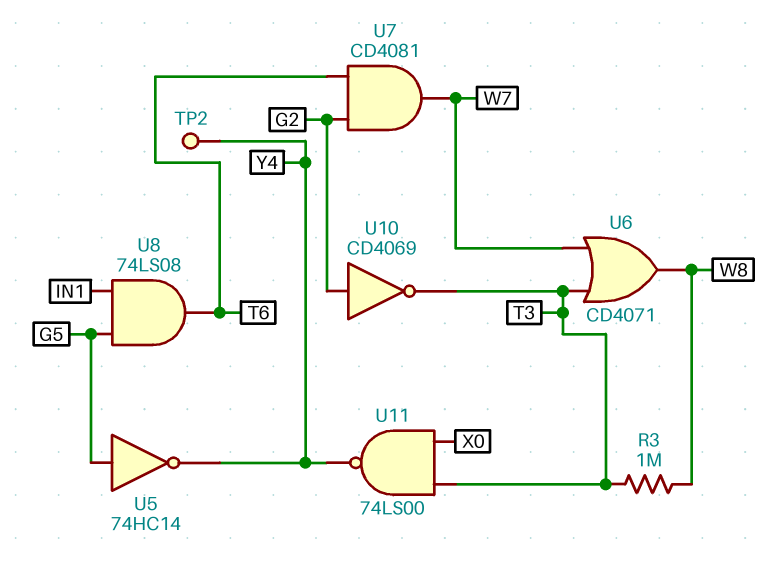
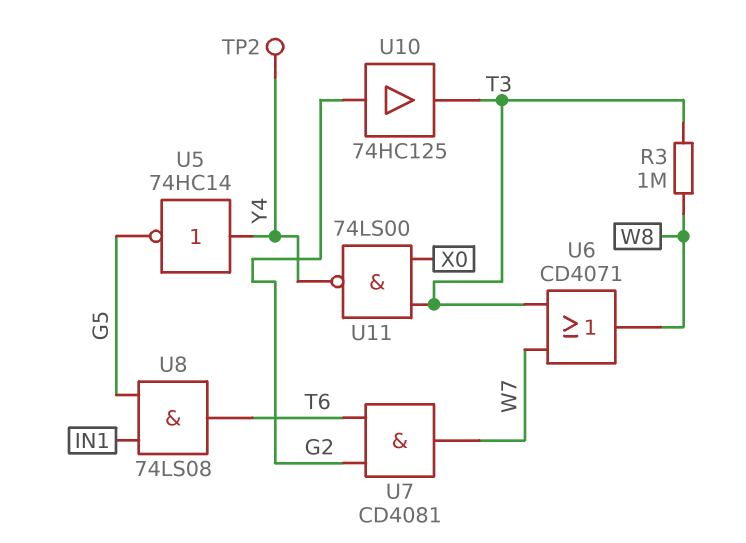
U5: NOT 74HC14 (in G5, out Y4) -> NOT 74HC14 (in Y4, out G5)
U10: NOT CD4069 (in G2, out T3) -> buffer 74HC125 (in G2, out T3)

